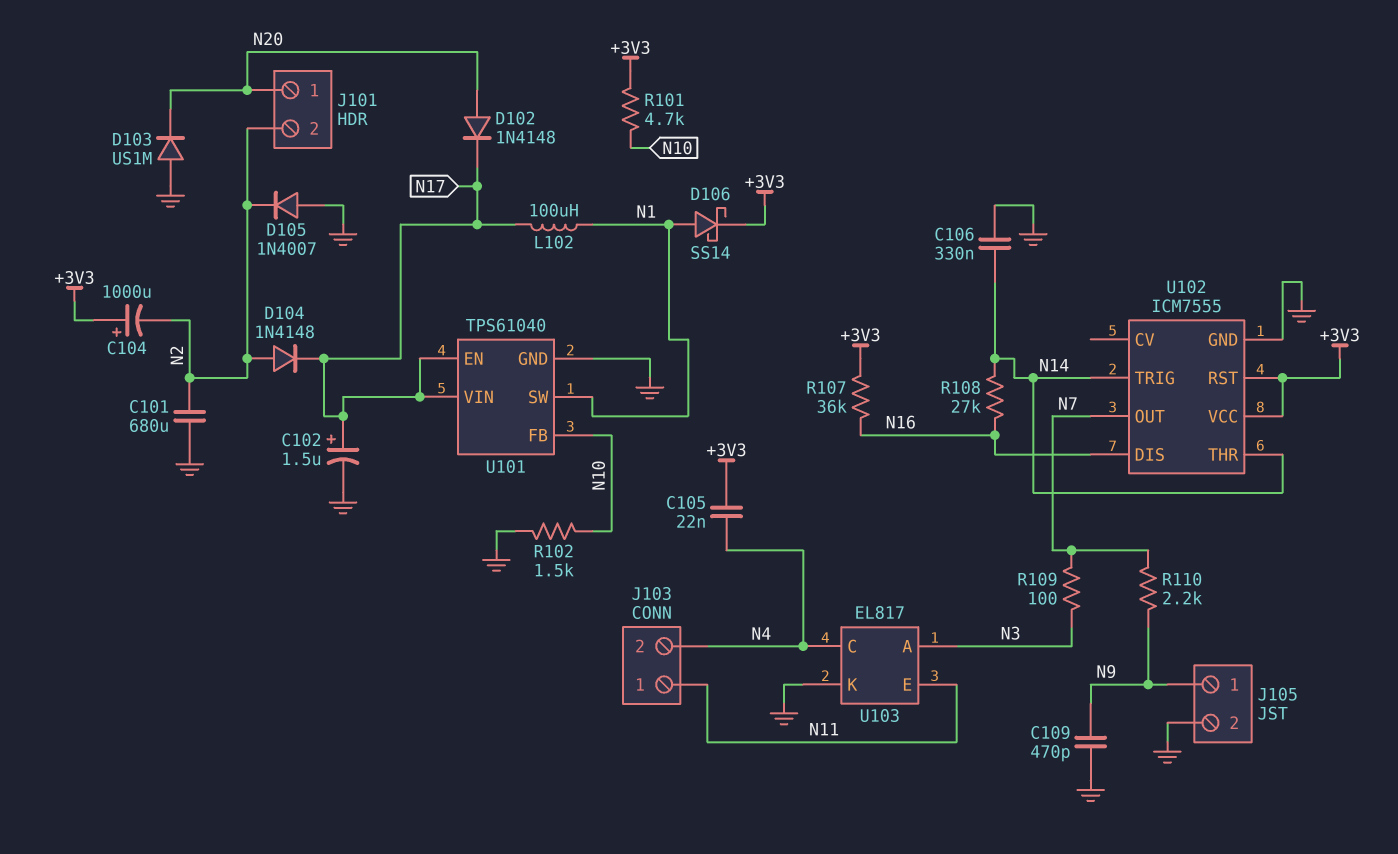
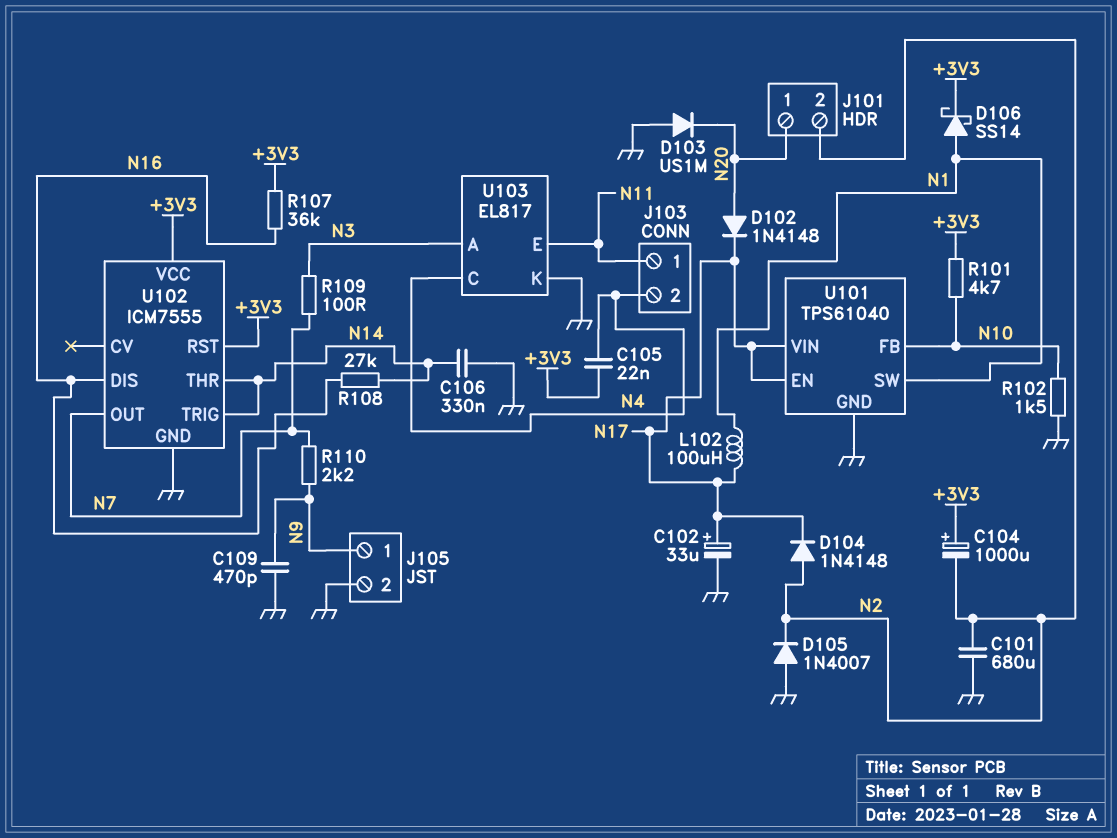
C102: 1.5uF (plus N17, minus GND) -> 33uF (plus N17, minus GND)

